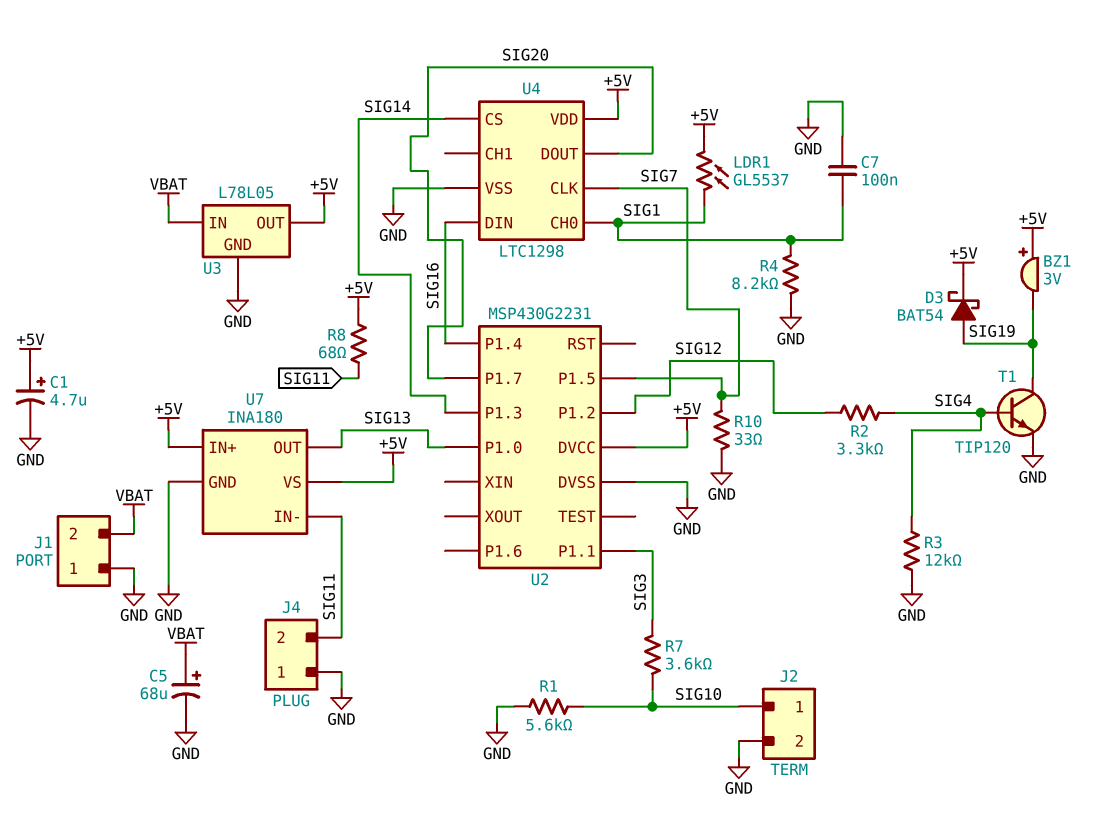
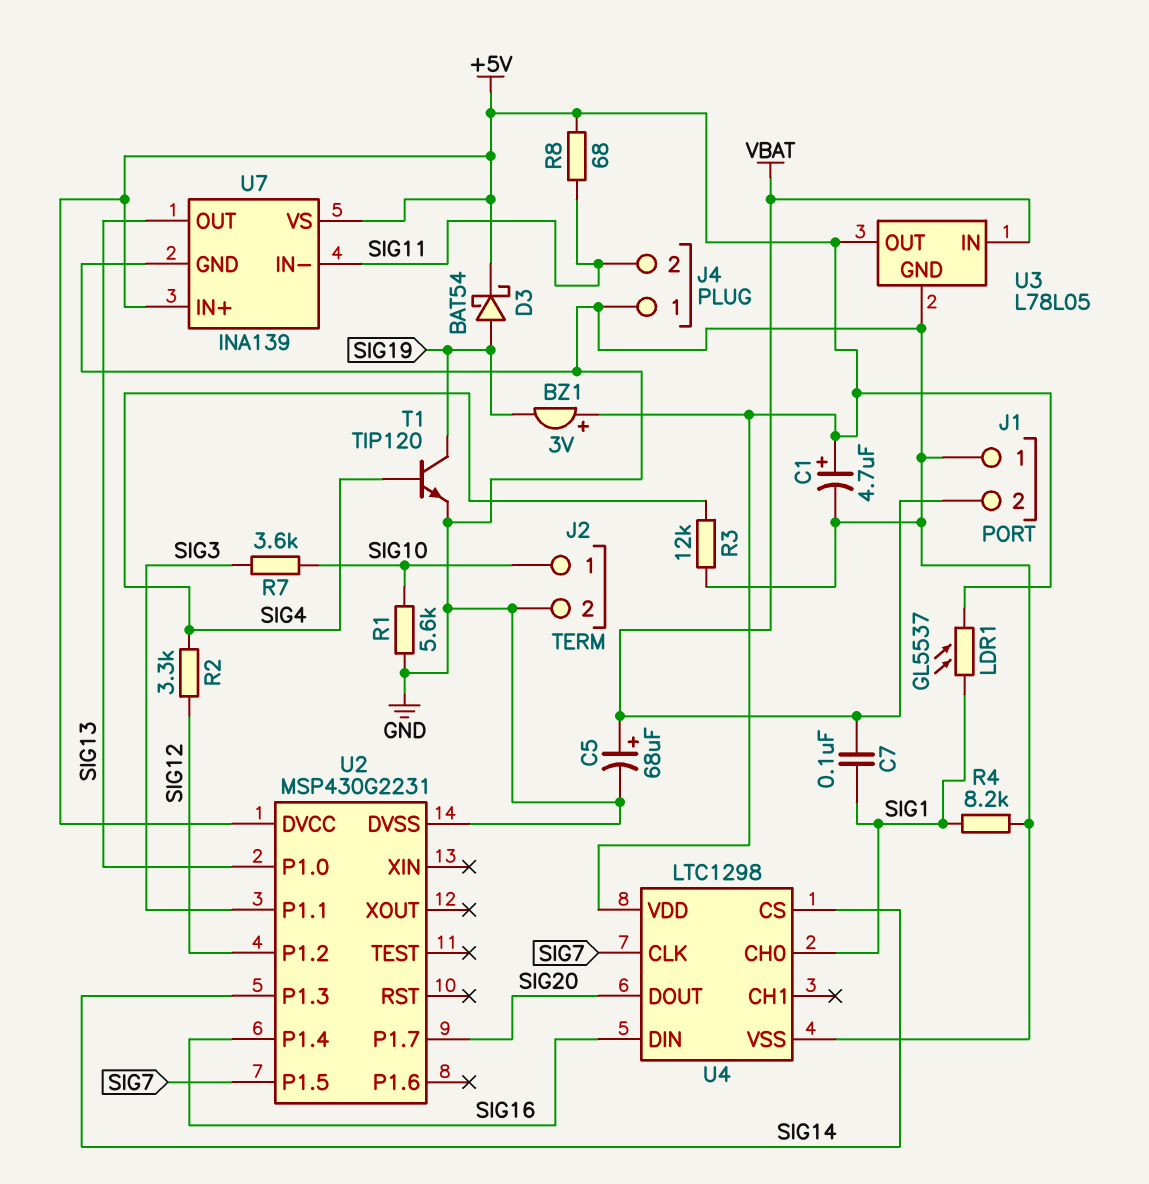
C7: 100nF (GND, SIG1) -> 100nF (SIG1, VBAT)
R10: 33 (GND, SIG7) -> none
U7: INA180 -> INA139

